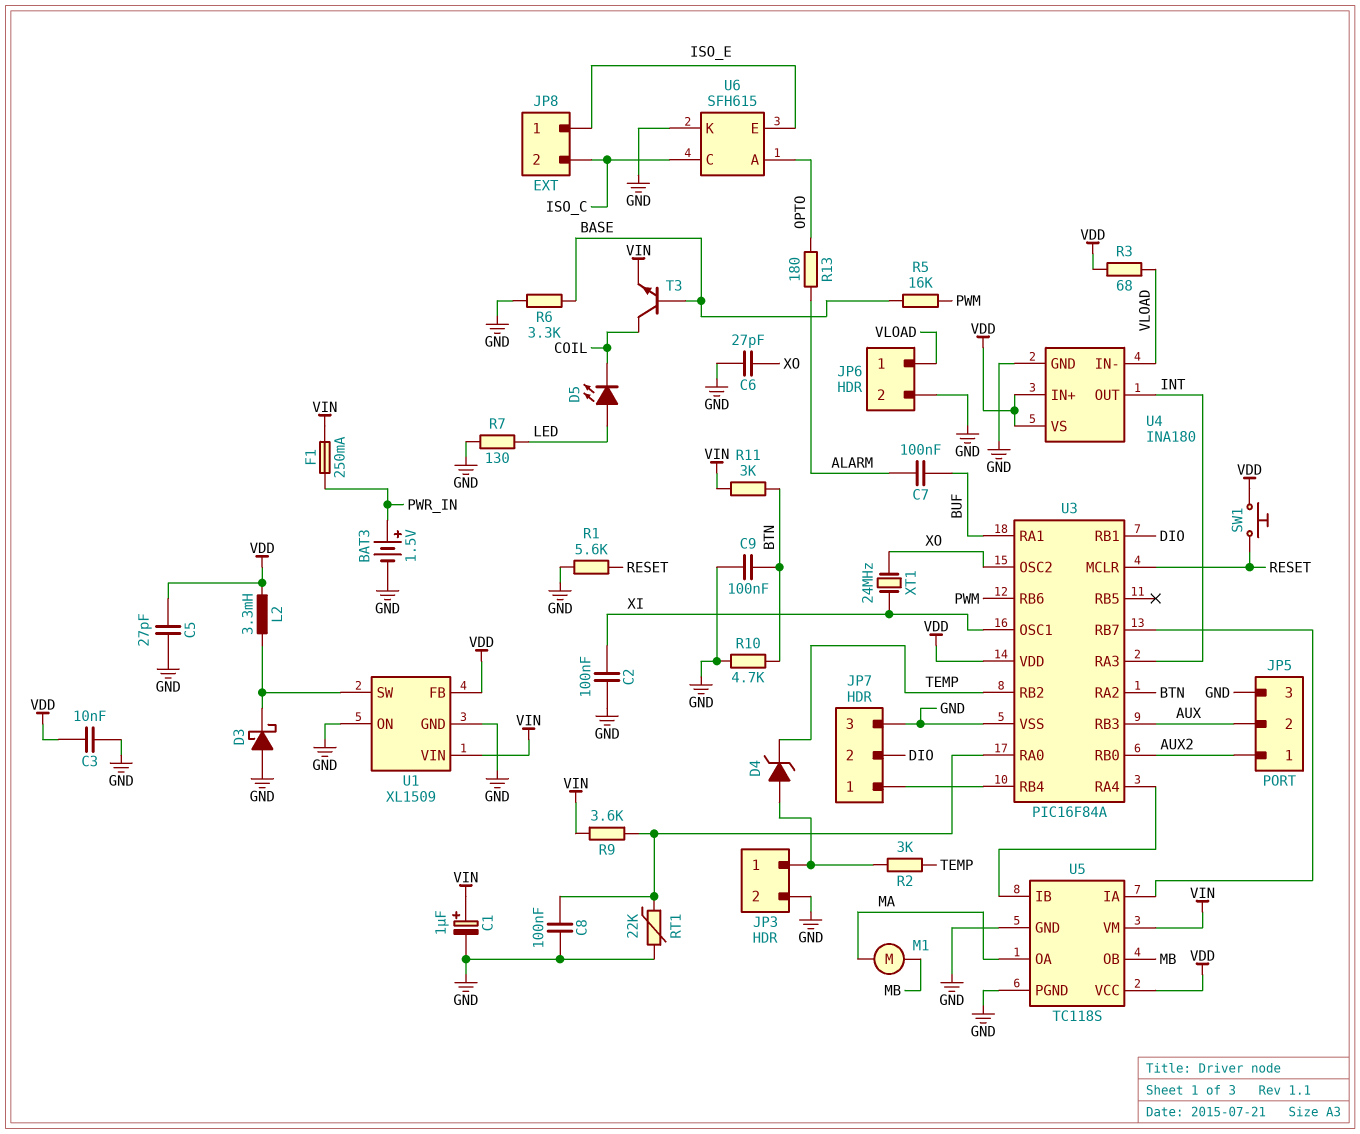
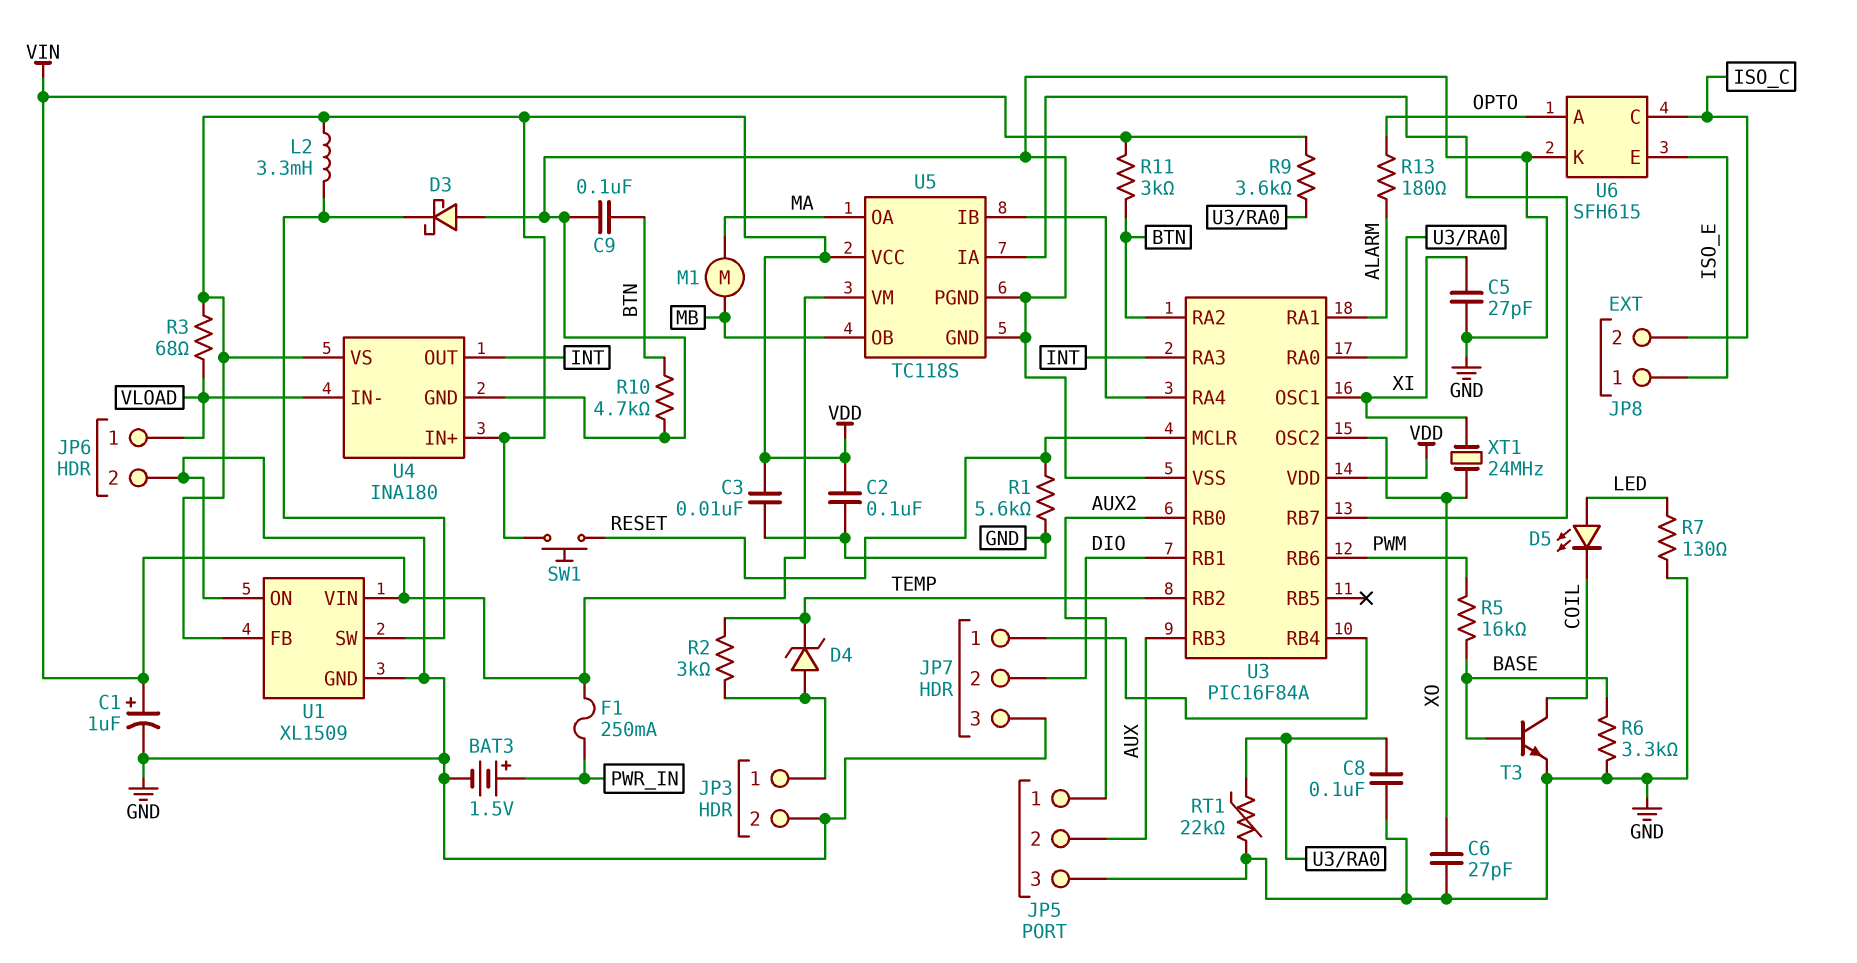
C2: 100nF (GND, XI) -> 100nF (GND, VDD)
C5: 27pF (GND, VDD) -> 27pF (GND, XI)
C7: 100nF (ALARM, BUF) -> none
T3: NPN (B BASE, C COIL, E VIN) -> NPN (B BASE, C COIL, E GND)
U3 pin RA1: BUF -> ALARM

